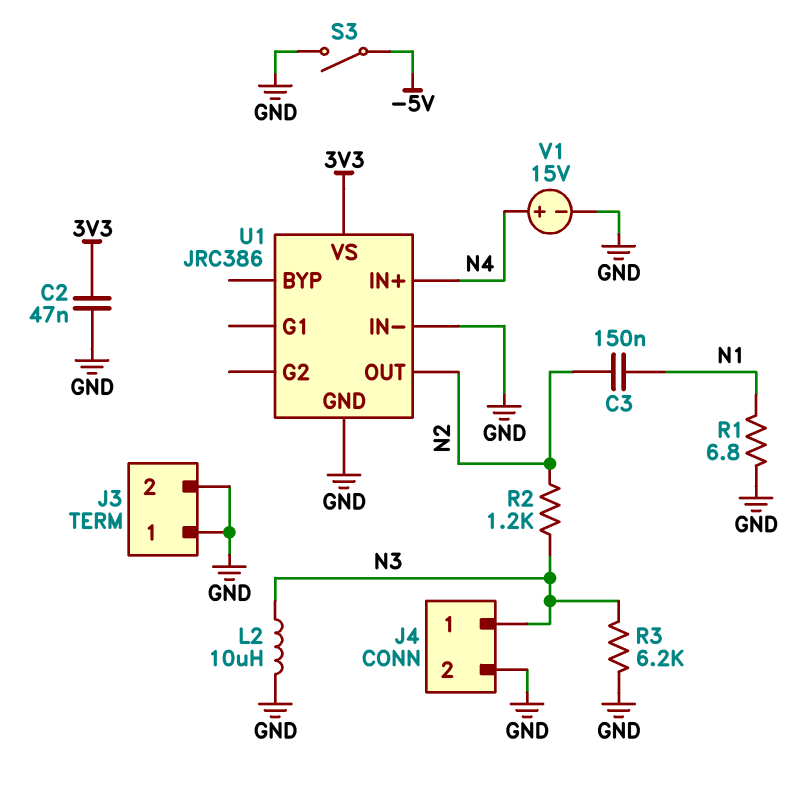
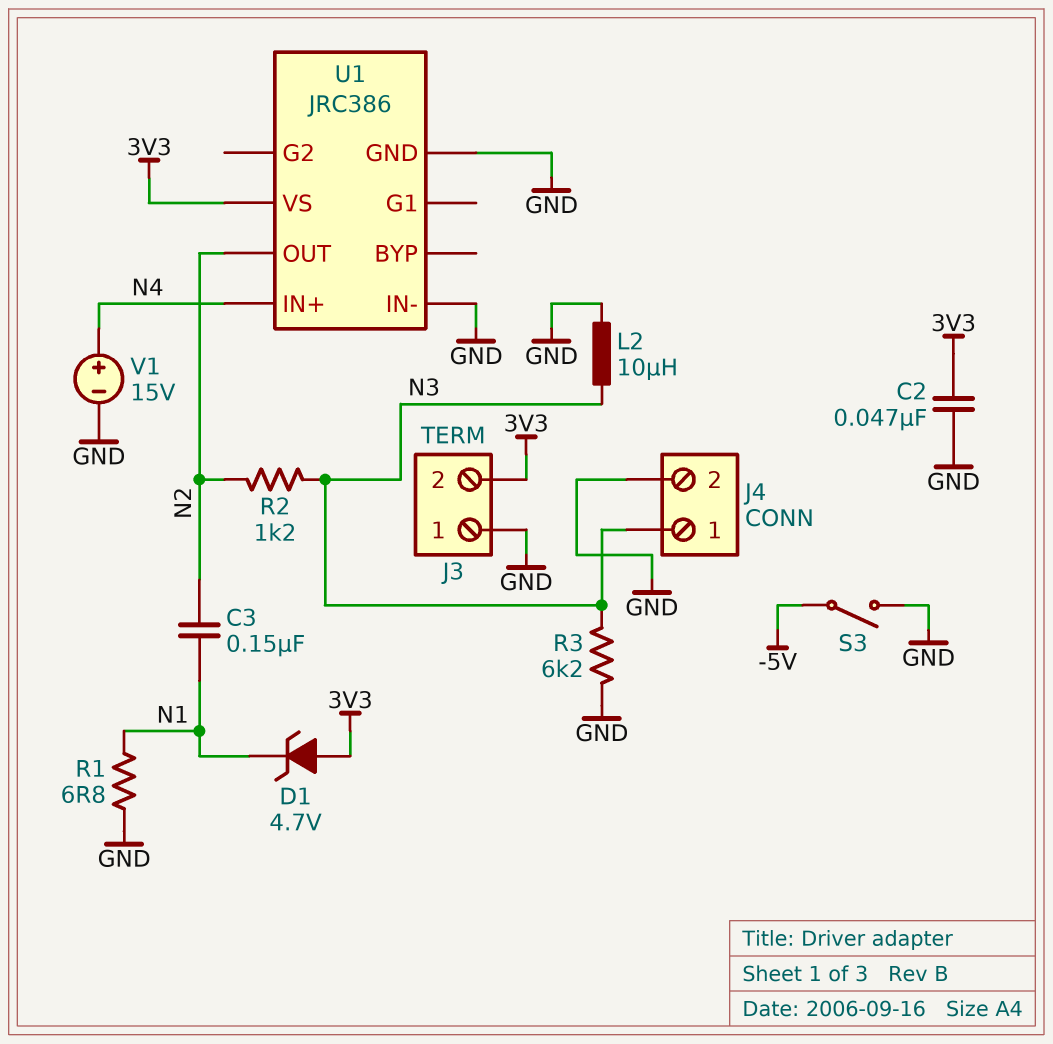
D1: none -> zener 4.7V (A 3V3, K N1)
J3 pin 2: GND -> 3V3

